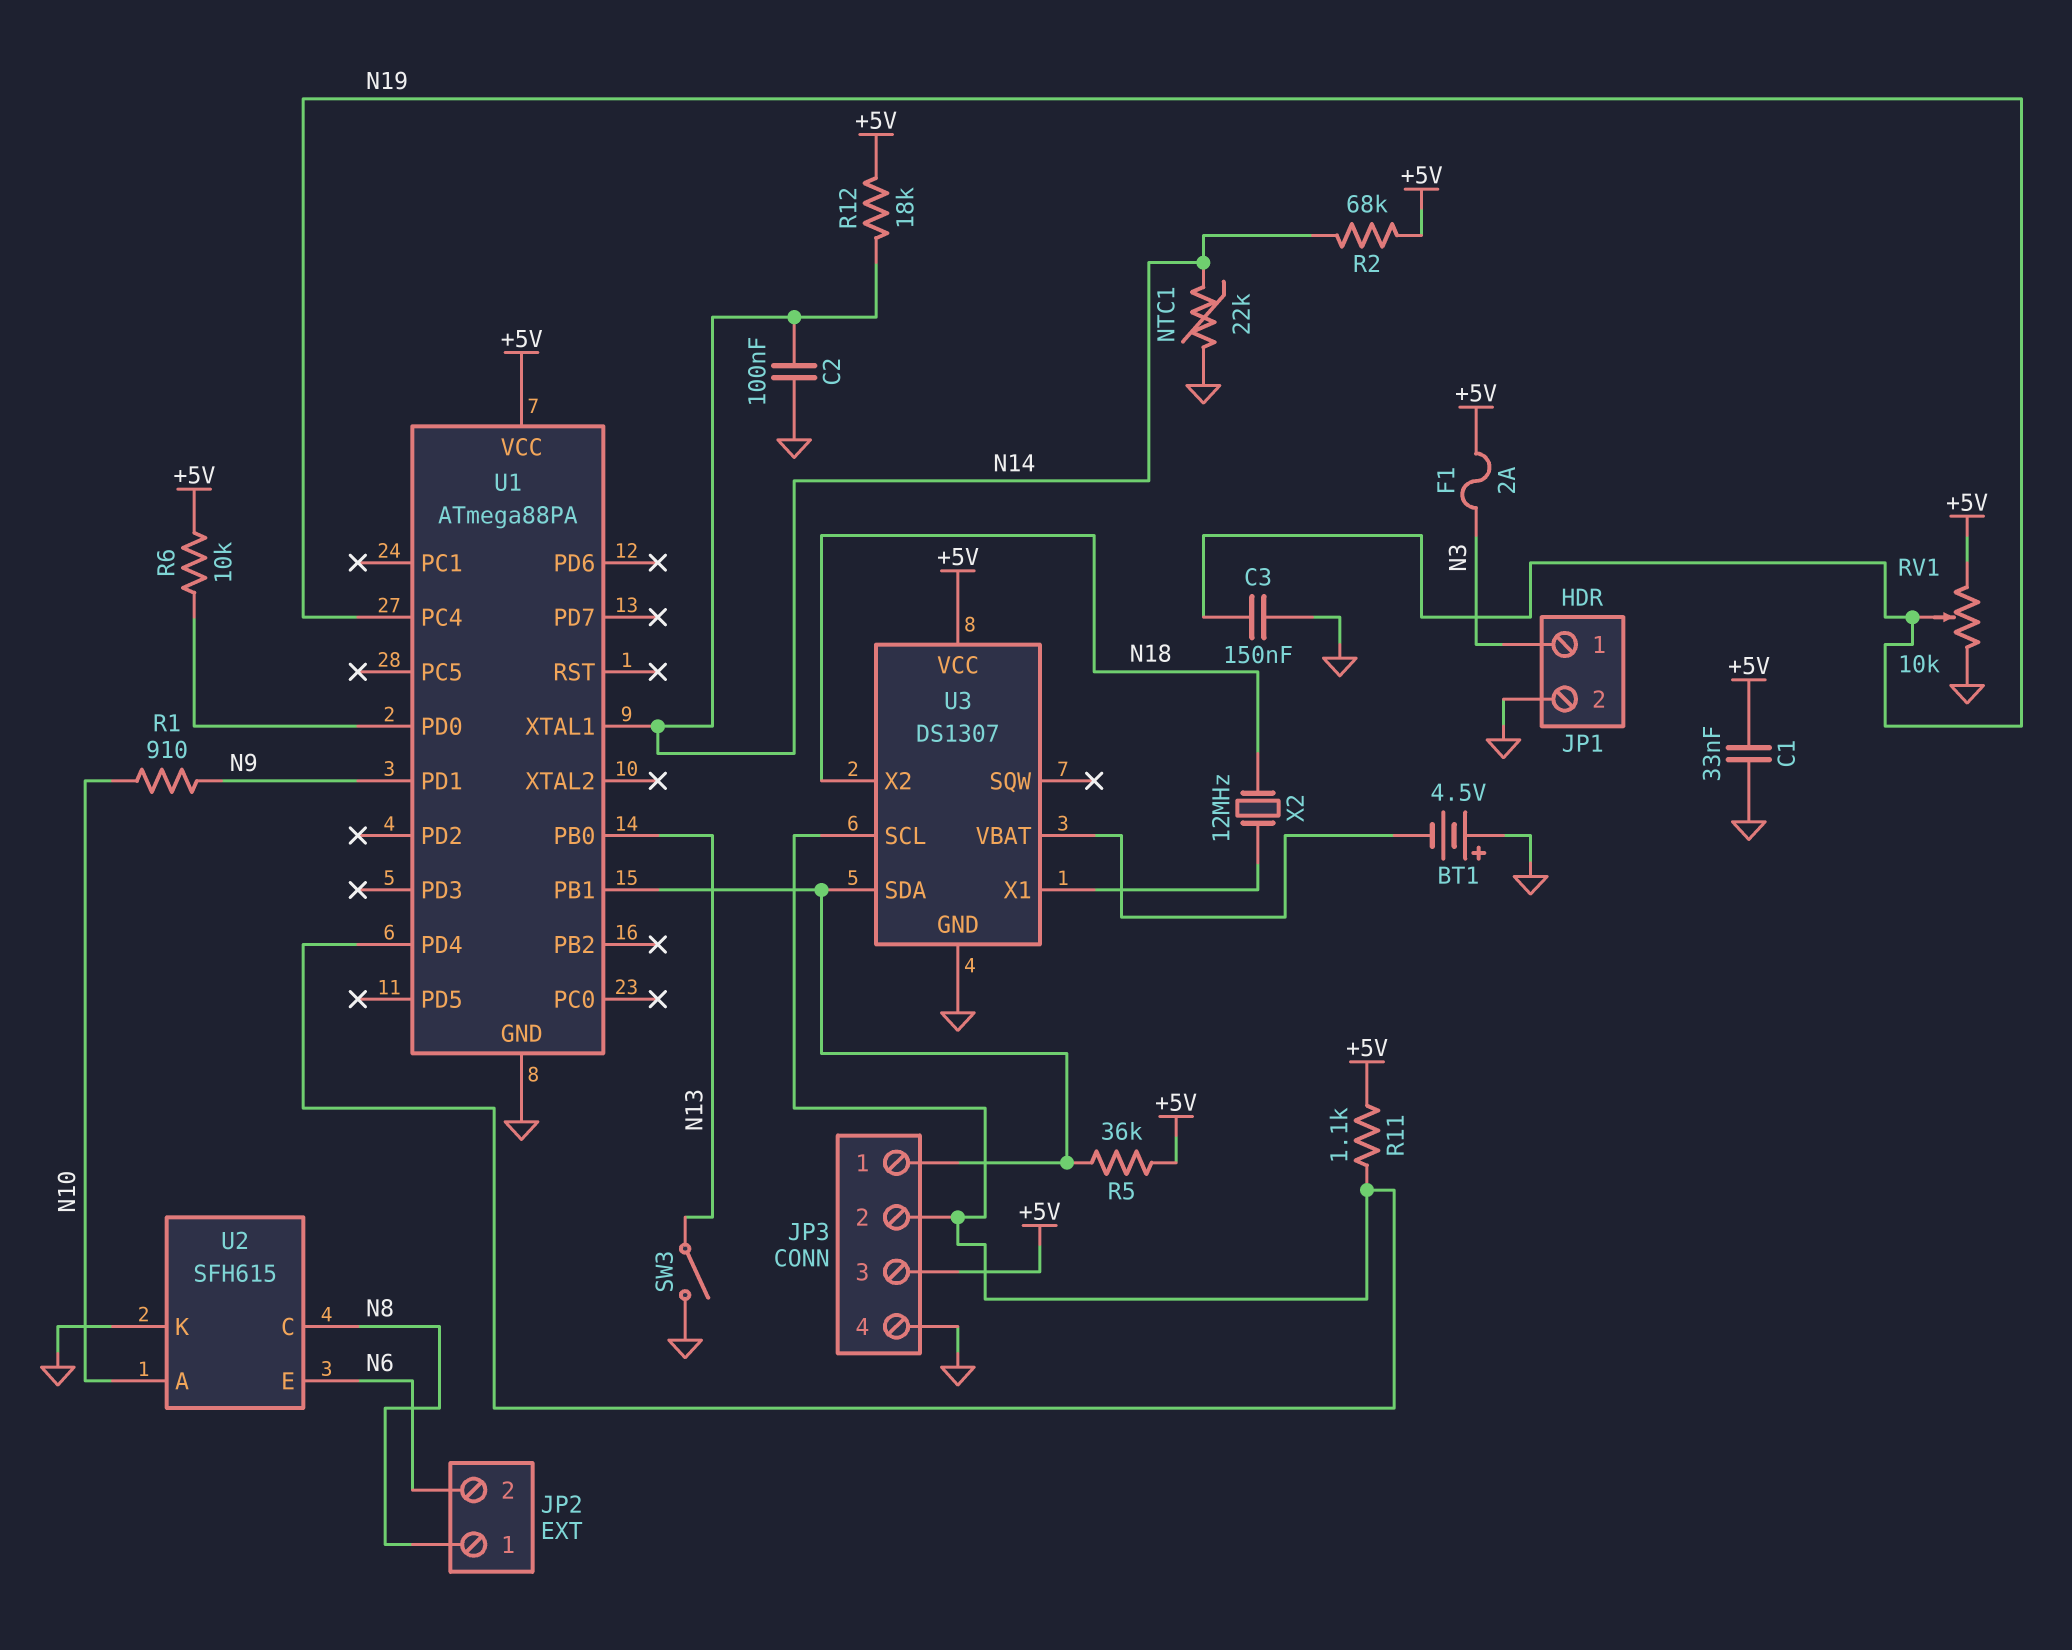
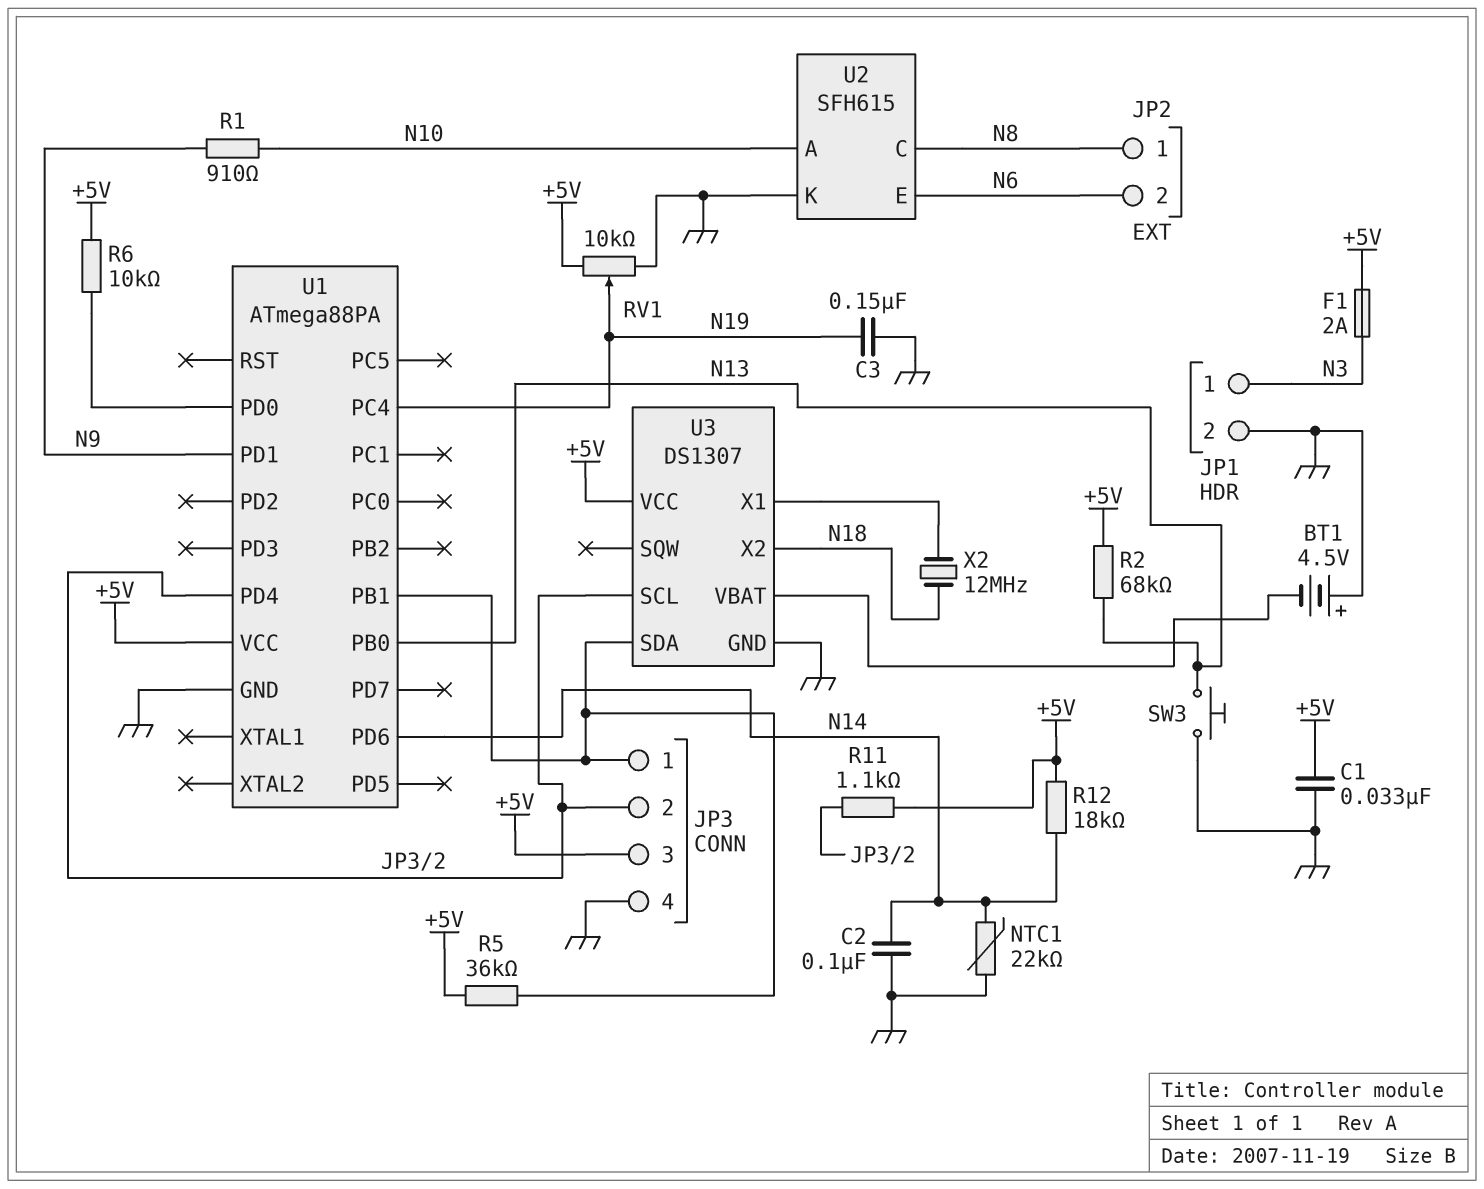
R2: 68k (+5V, N14) -> 68k (+5V, N13)
SW3: switch (GND, N13) -> button (GND, N13)
U1 pin PD6: none -> N14
U1 pin XTAL1: N14 -> none

